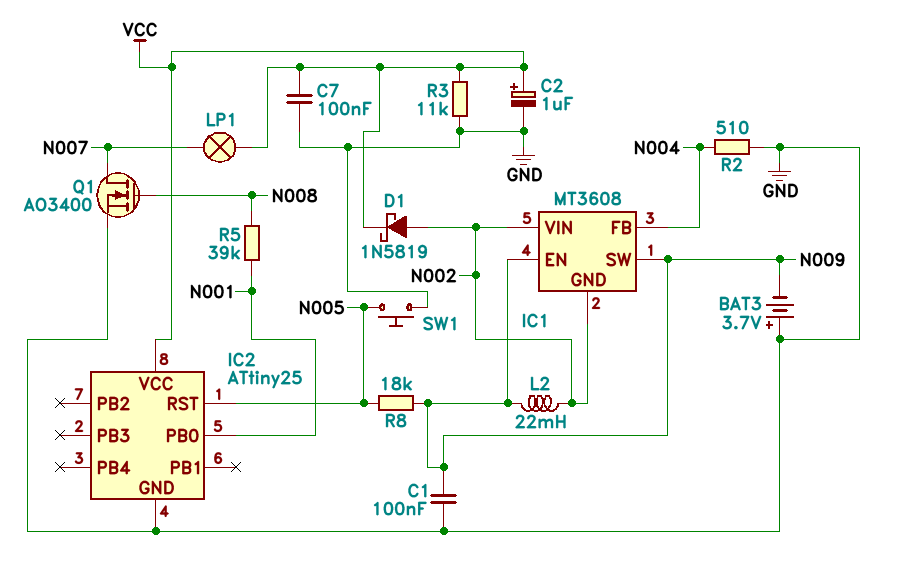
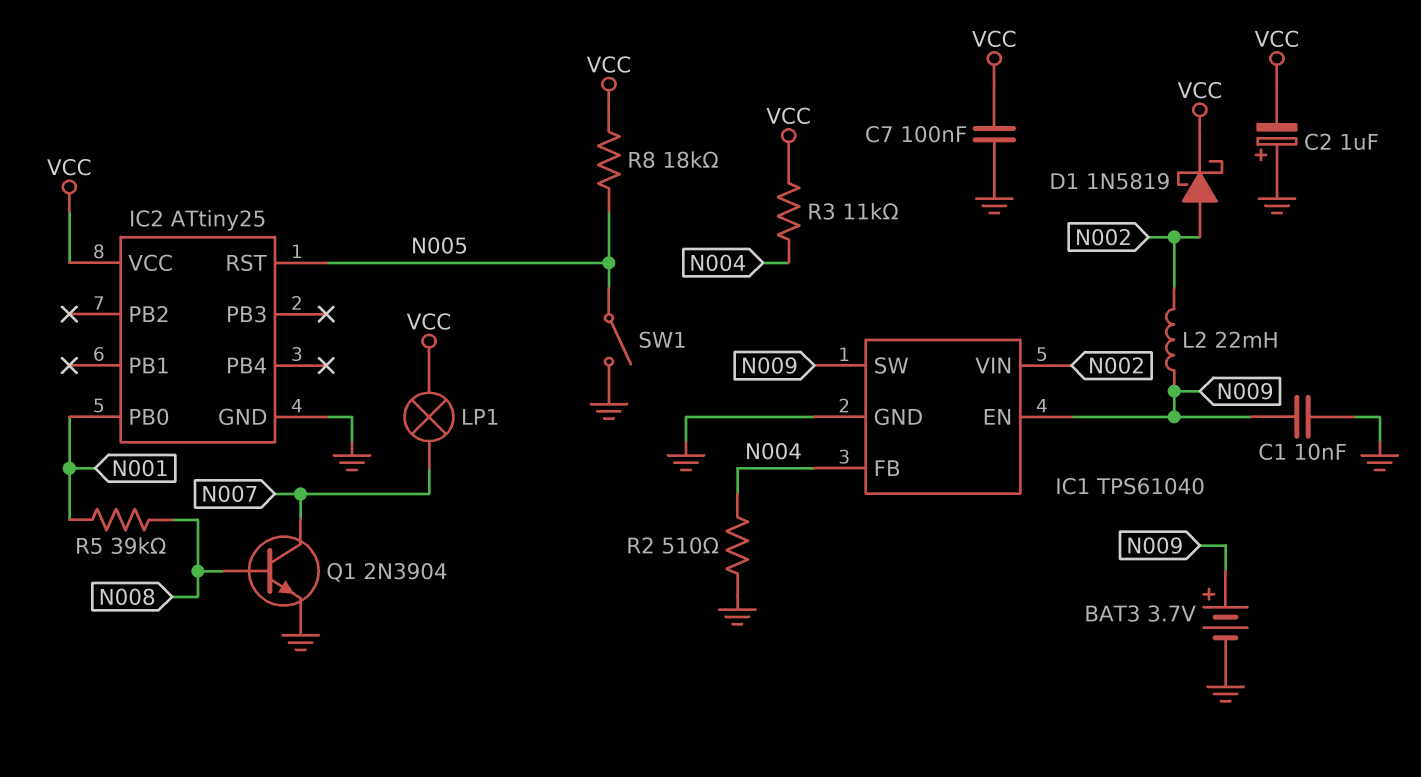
BAT3: 3.7V (plus GND, minus N009) -> 3.7V (plus N009, minus GND)
C1: 100nF (GND, N009) -> 10nF (GND, N009)
C2: 1uF (plus VCC, minus GND) -> 1uF (plus GND, minus VCC)
IC1: MT3608 -> TPS61040
IC1 pin GND: N002 -> GND
Q1: NMOS AO3400 (G N008, D N007, S GND) -> NPN 2N3904 (B N008, C N007, E GND)
R3: 11k (GND, VCC) -> 11k (N004, VCC)
R8: 18k (N005, N009) -> 18k (N005, VCC)
SW1: button (GND, N005) -> switch (GND, N005)

